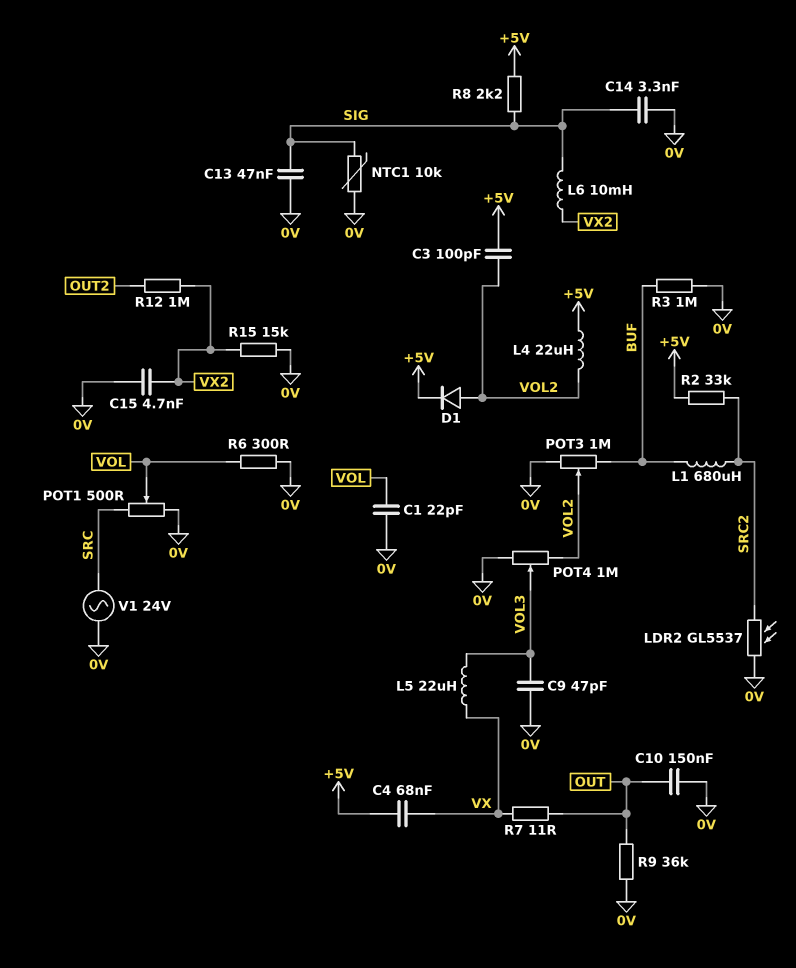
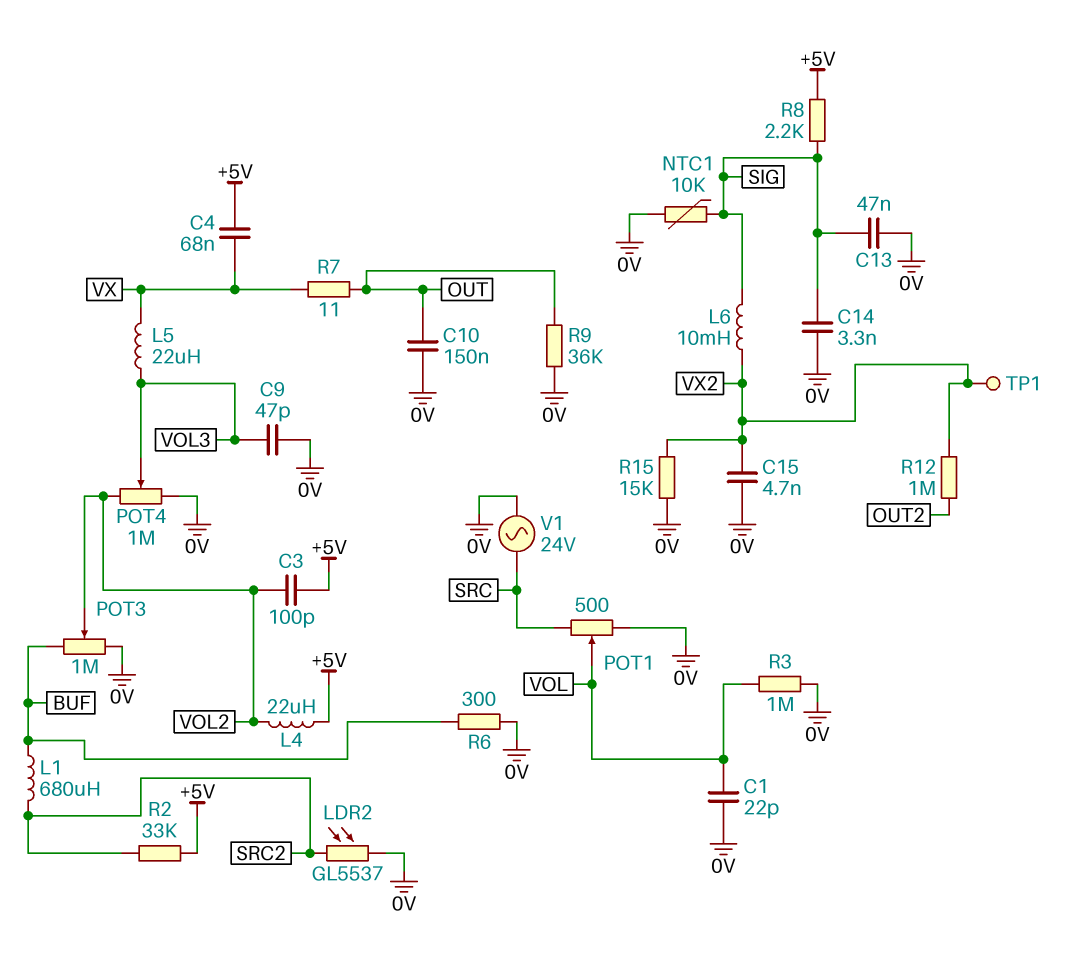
D1: diode (A VOL2, K +5V) -> none
R3: 1M (0V, BUF) -> 1M (0V, VOL)
R6: 300 (0V, VOL) -> 300 (0V, BUF)
TP1: none -> test point (VX2)

